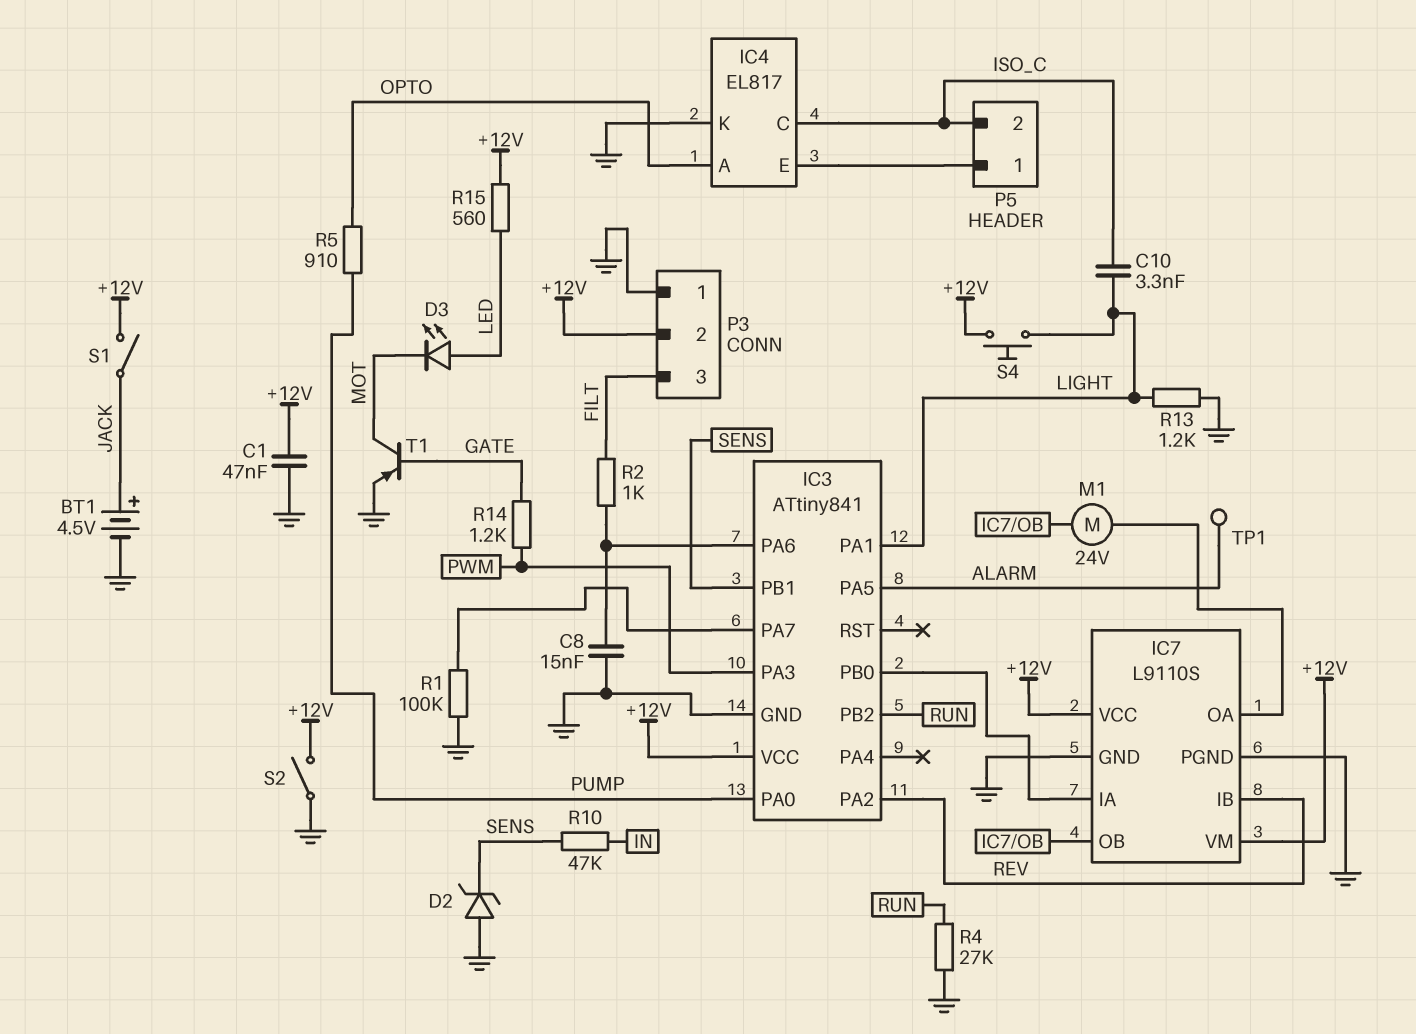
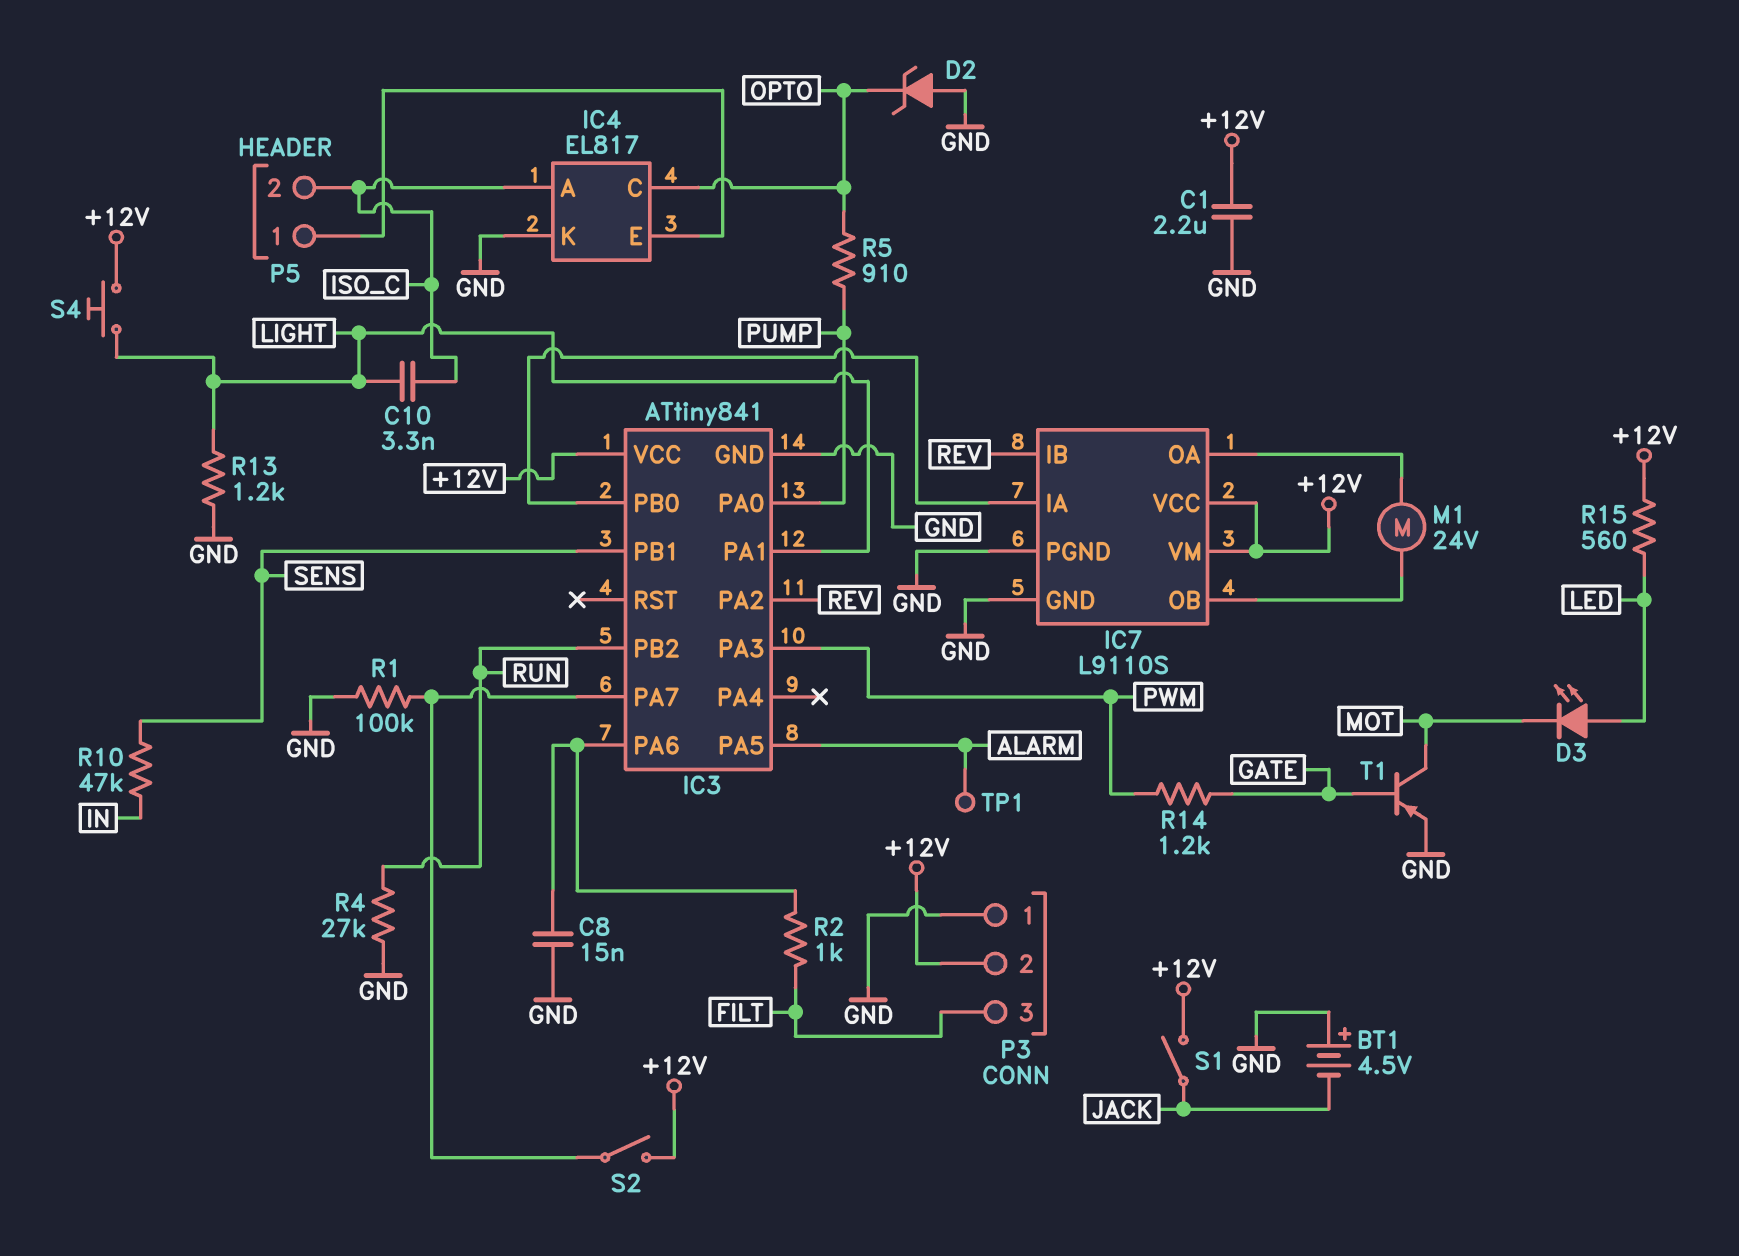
BT1: 4.5V (plus JACK, minus GND) -> 4.5V (plus GND, minus JACK)
C1: 47nF (+12V, GND) -> 2.2uF (+12V, GND)
D2: zener (A GND, K SENS) -> zener (A GND, K OPTO)
IC4 pin A: OPTO -> ISO_C
IC4 pin C: ISO_C -> OPTO
S2: switch (+12V, GND) -> switch (+12V, IC3/PA7)

